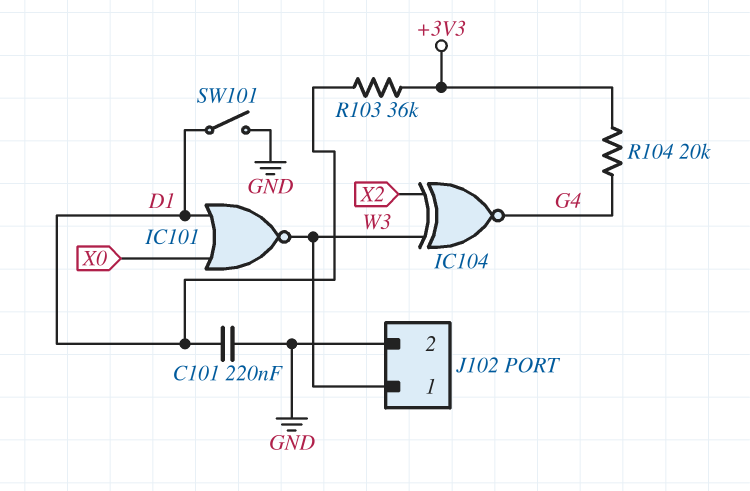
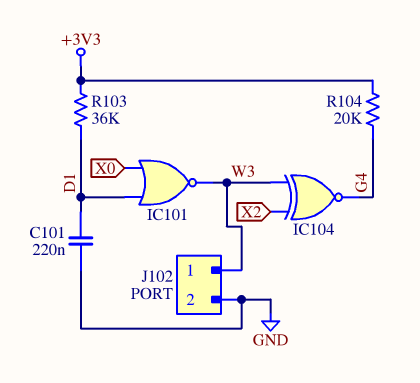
SW101: switch (D1, GND) -> none

